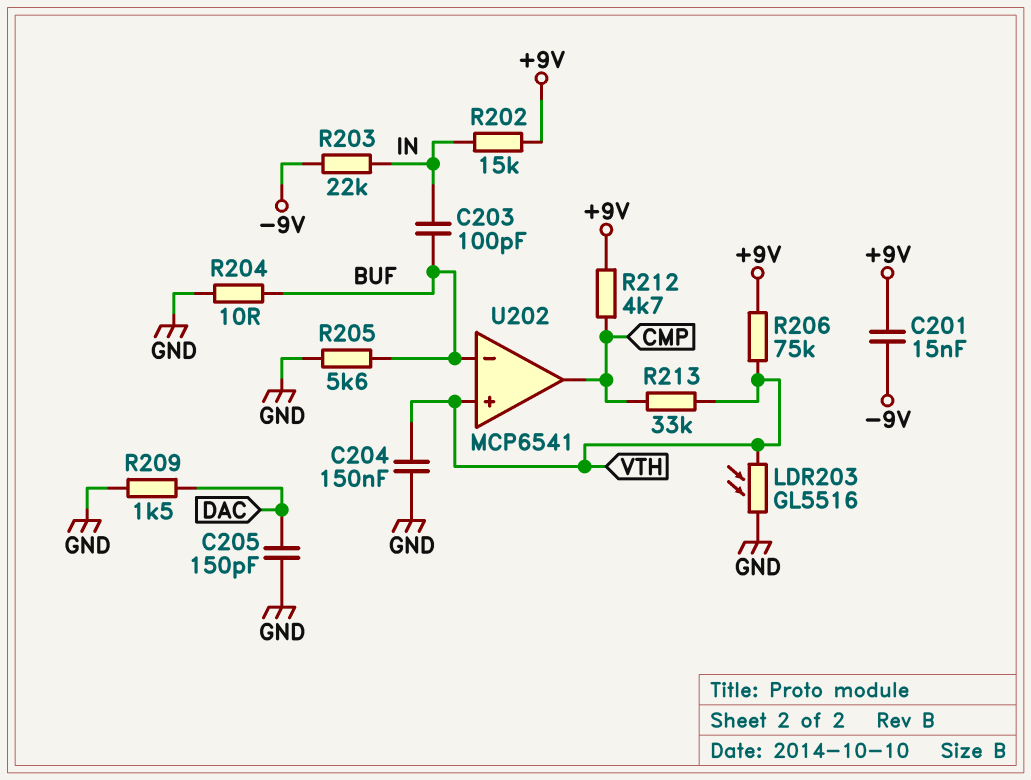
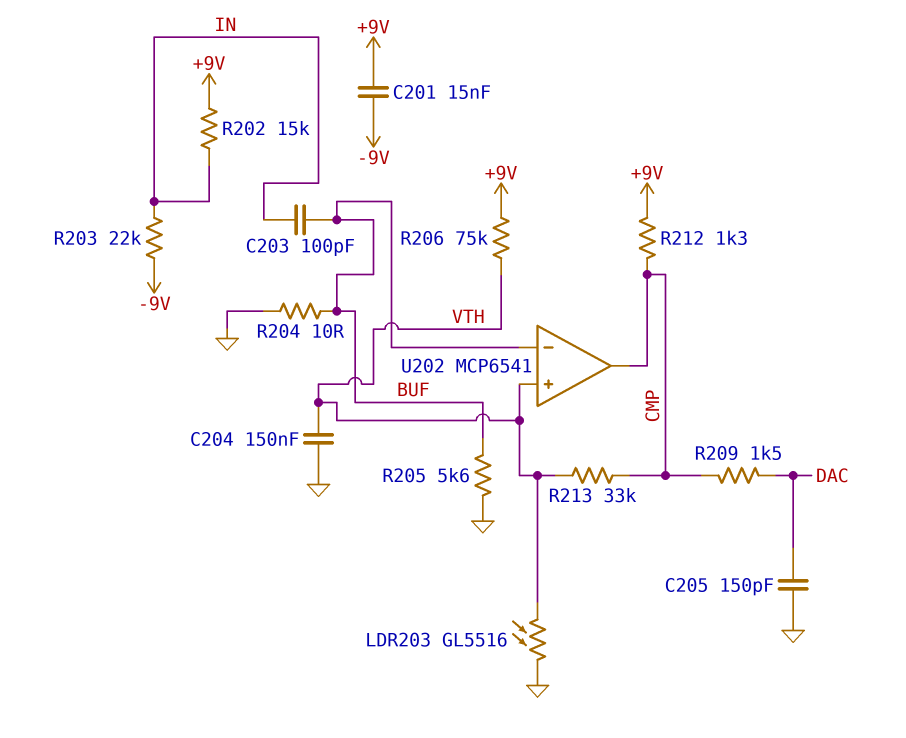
R209: 1.5k (DAC, GND) -> 1.5k (CMP, DAC)
R212: 4.7k (+9V, CMP) -> 1.3k (+9V, CMP)

